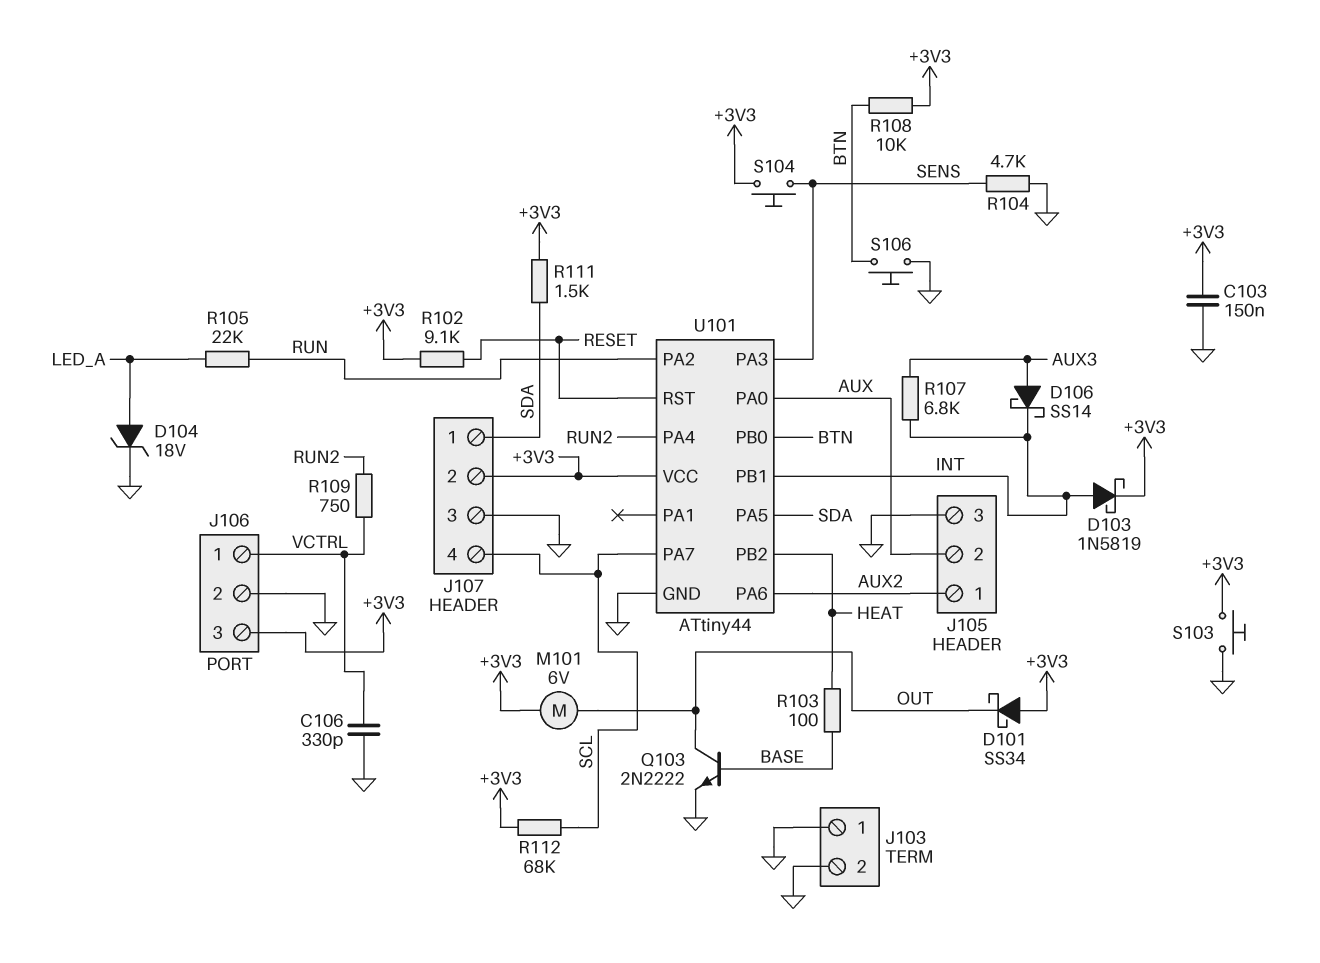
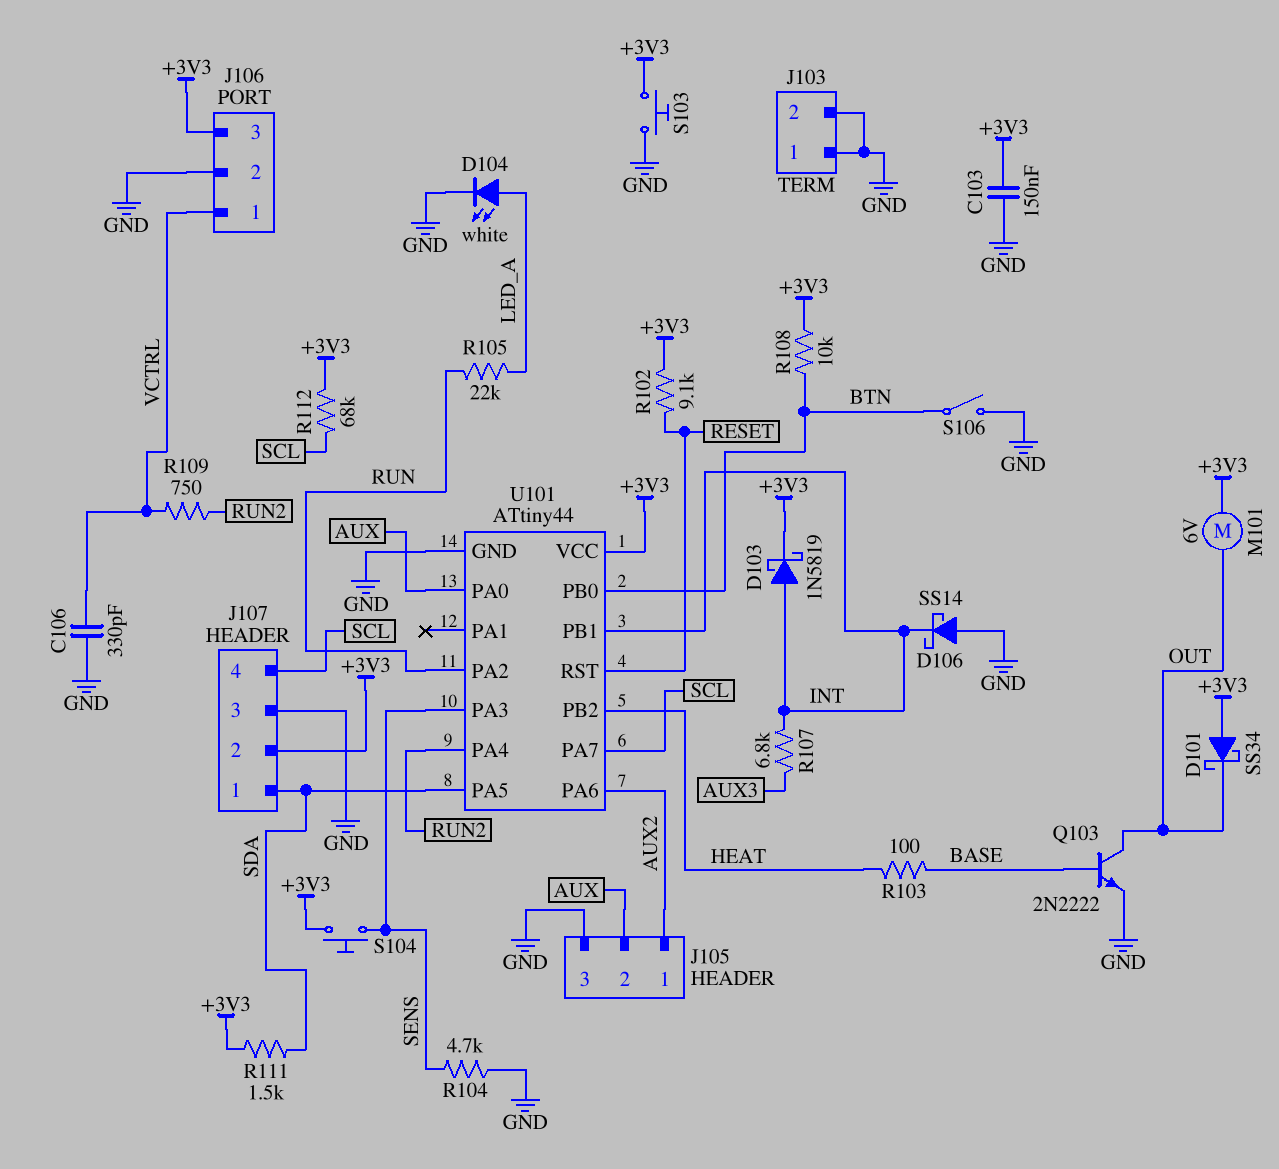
D104: zener 18V (A LED_A, K GND) -> LED white (A LED_A, K GND)
D106: schottky SS14 (A AUX3, K INT) -> schottky SS14 (A GND, K INT)
S106: button (BTN, GND) -> switch (BTN, GND)

